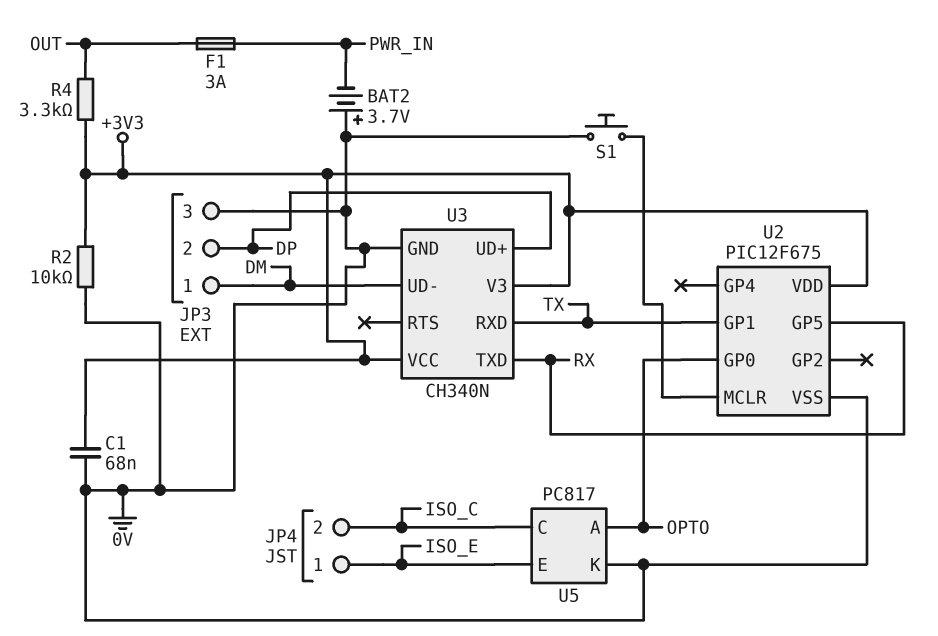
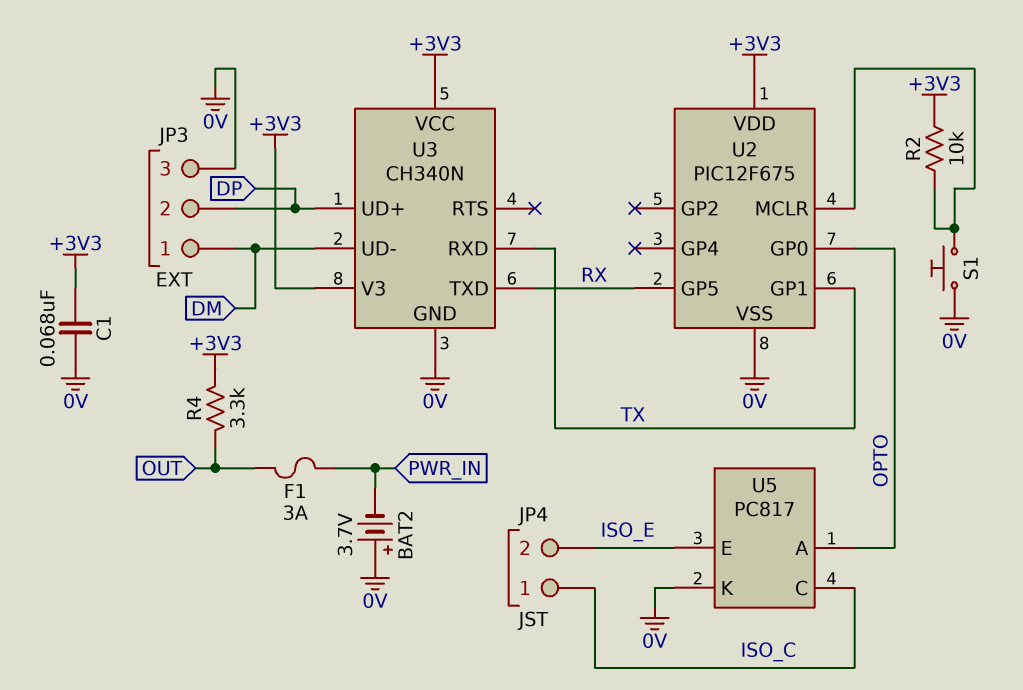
JP4 pin 1: ISO_E -> ISO_C
JP4 pin 2: ISO_C -> ISO_E
R2: 10k (+3V3, 0V) -> 10k (+3V3, U2/MCLR)

